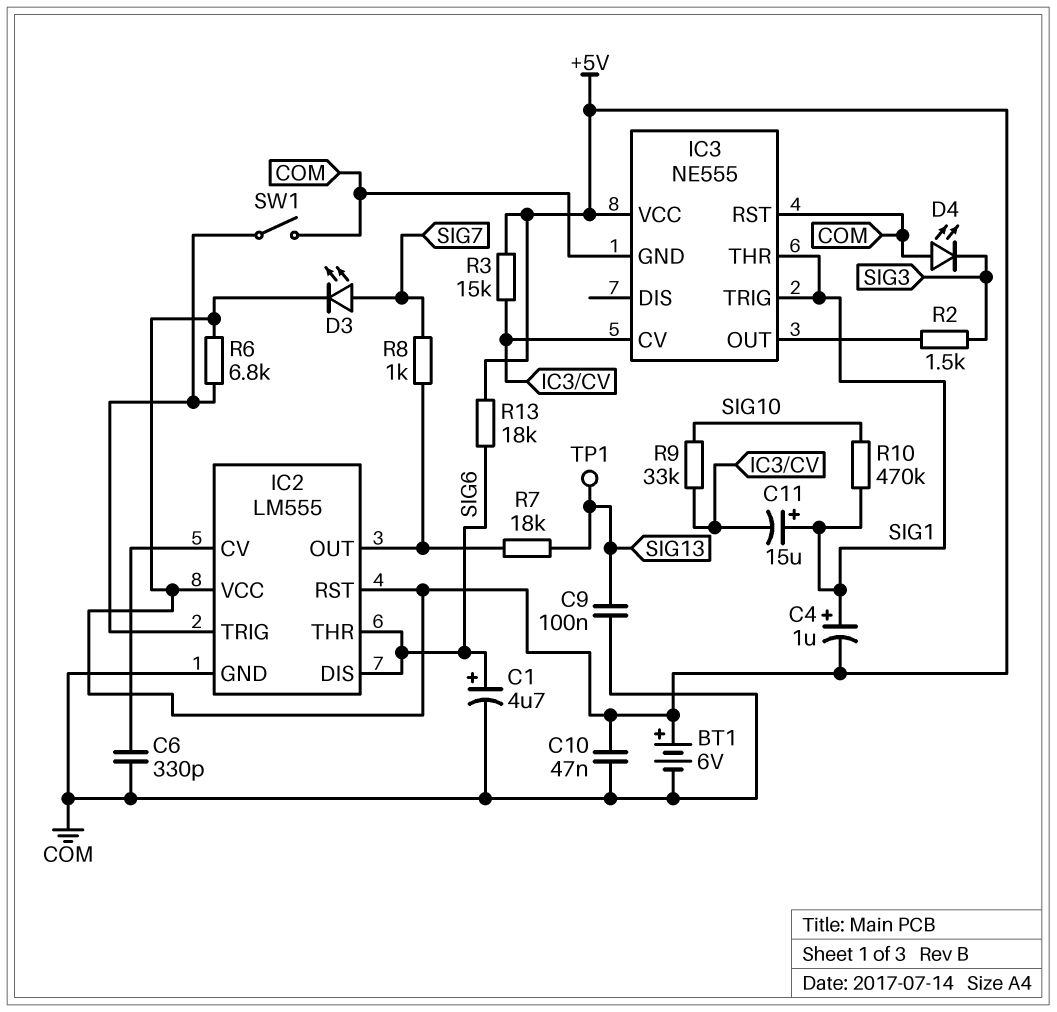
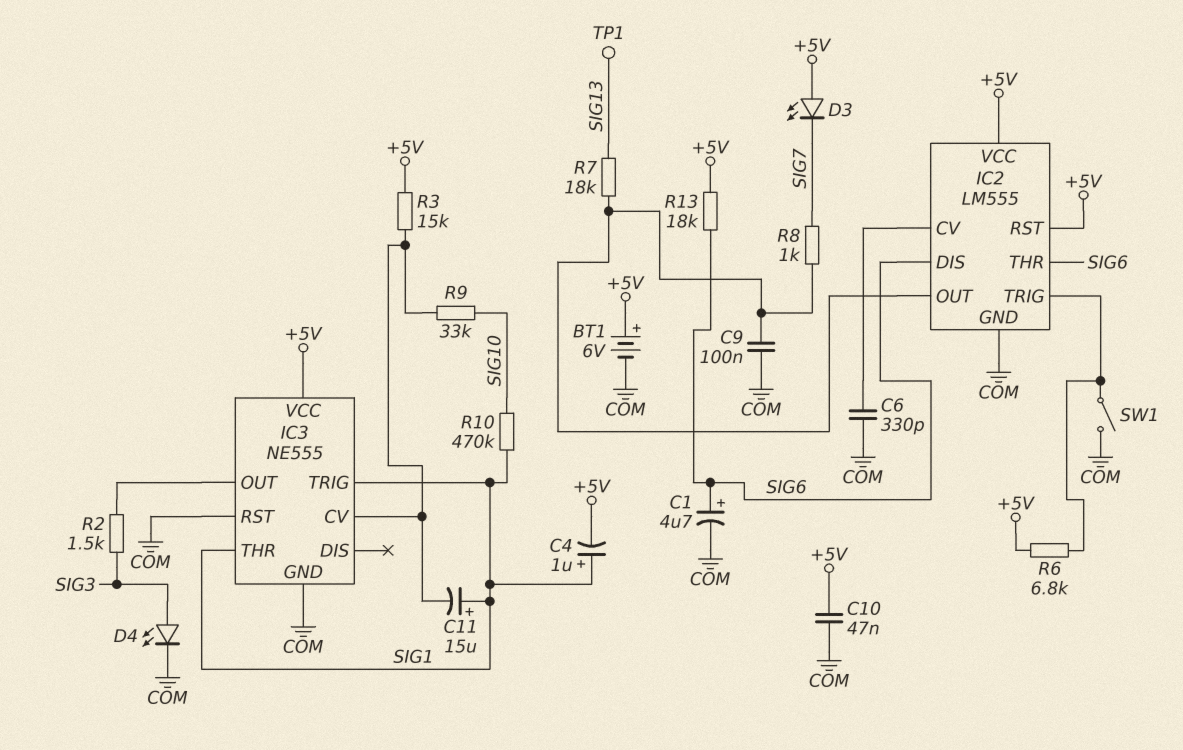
C9: 100nF (COM, SIG13) -> 100nF (COM, IC2/OUT)
D3: LED (A SIG7, K +5V) -> LED (A +5V, K SIG7)
D4: LED (A COM, K SIG3) -> LED (A SIG3, K COM)

